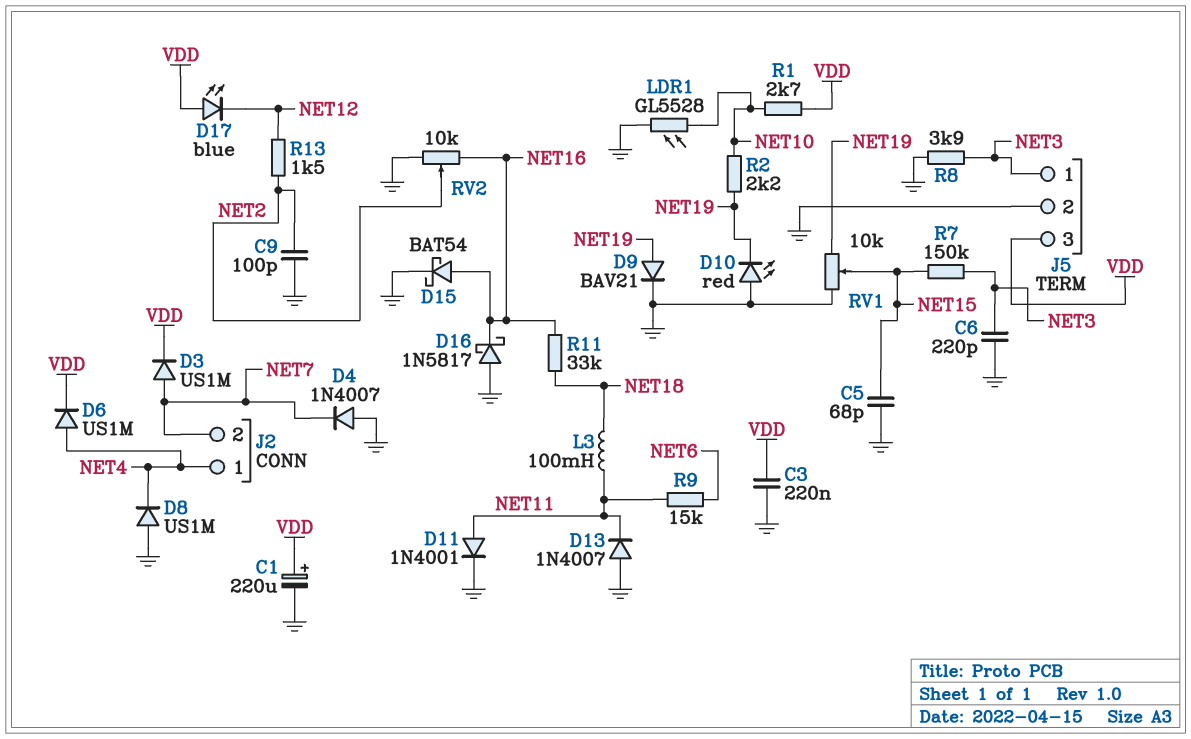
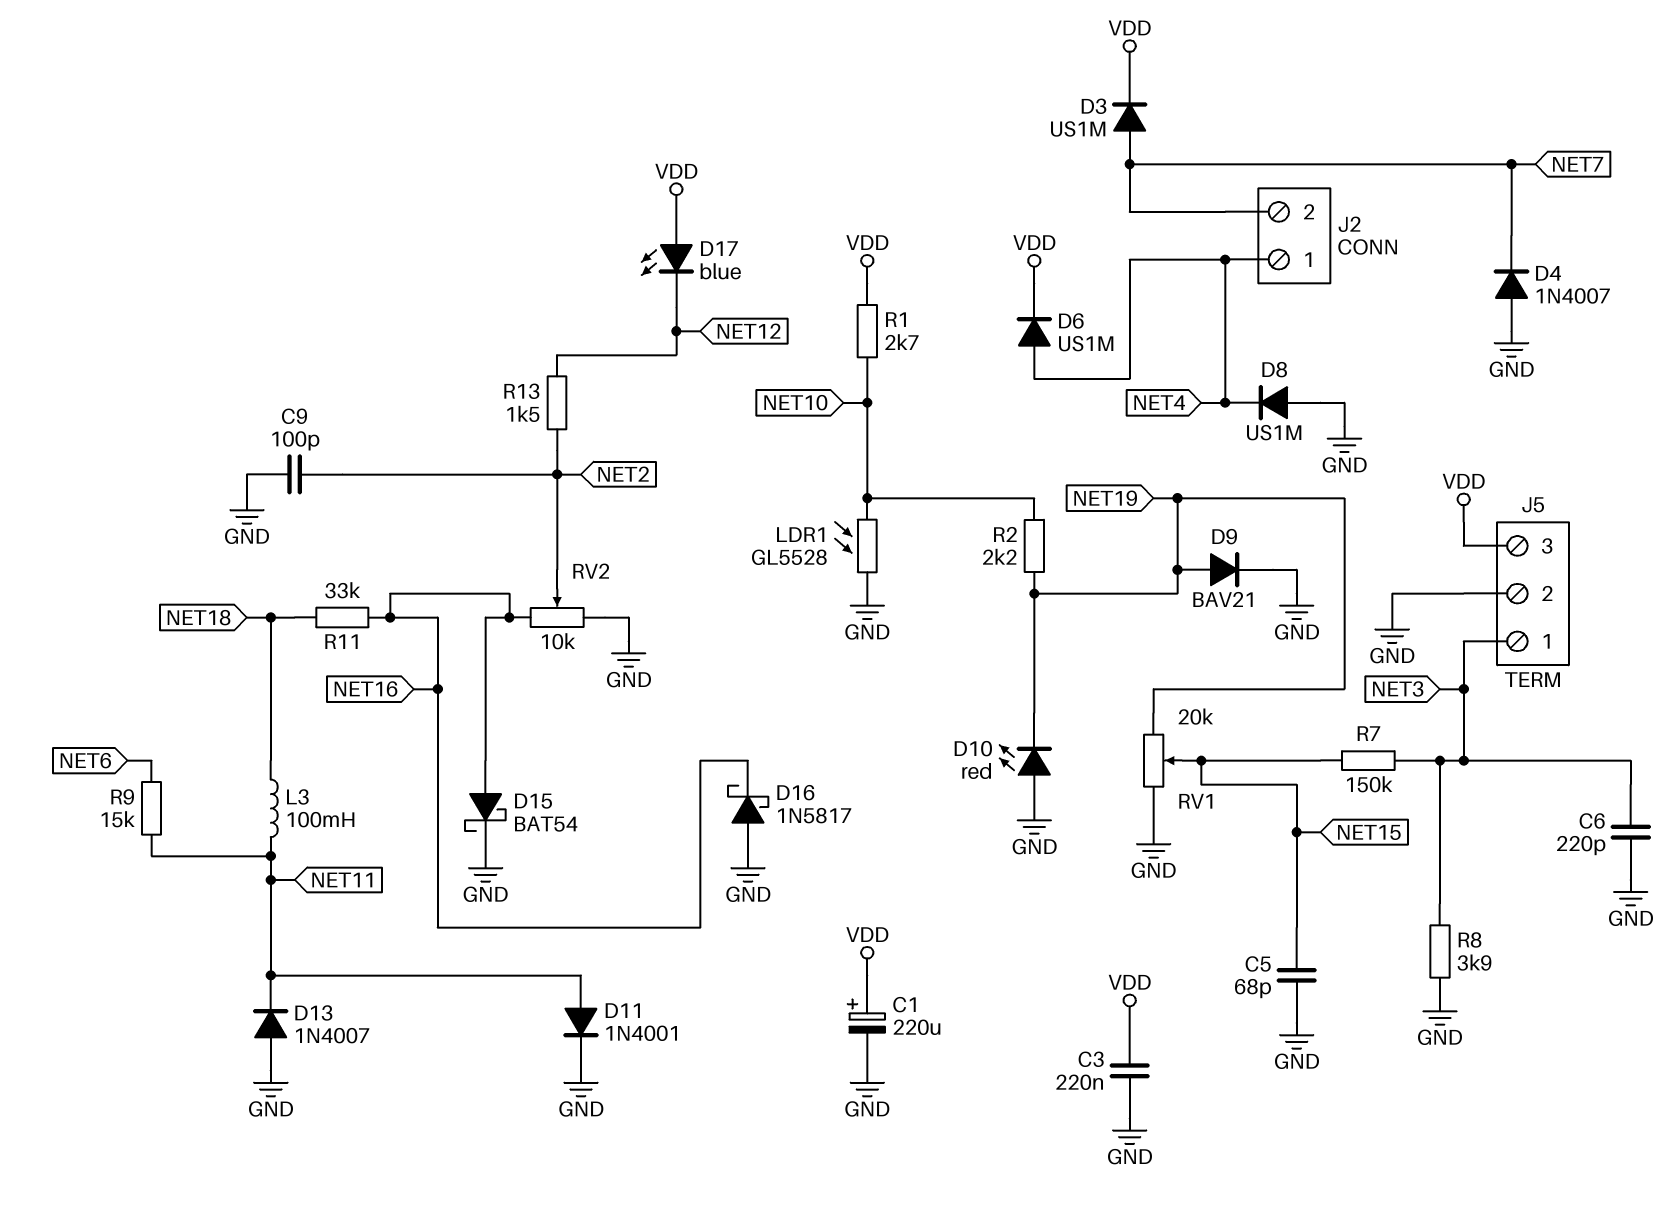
RV1: 10k (GND, NET19, wiper NET15) -> 20k (GND, NET19, wiper NET15)

